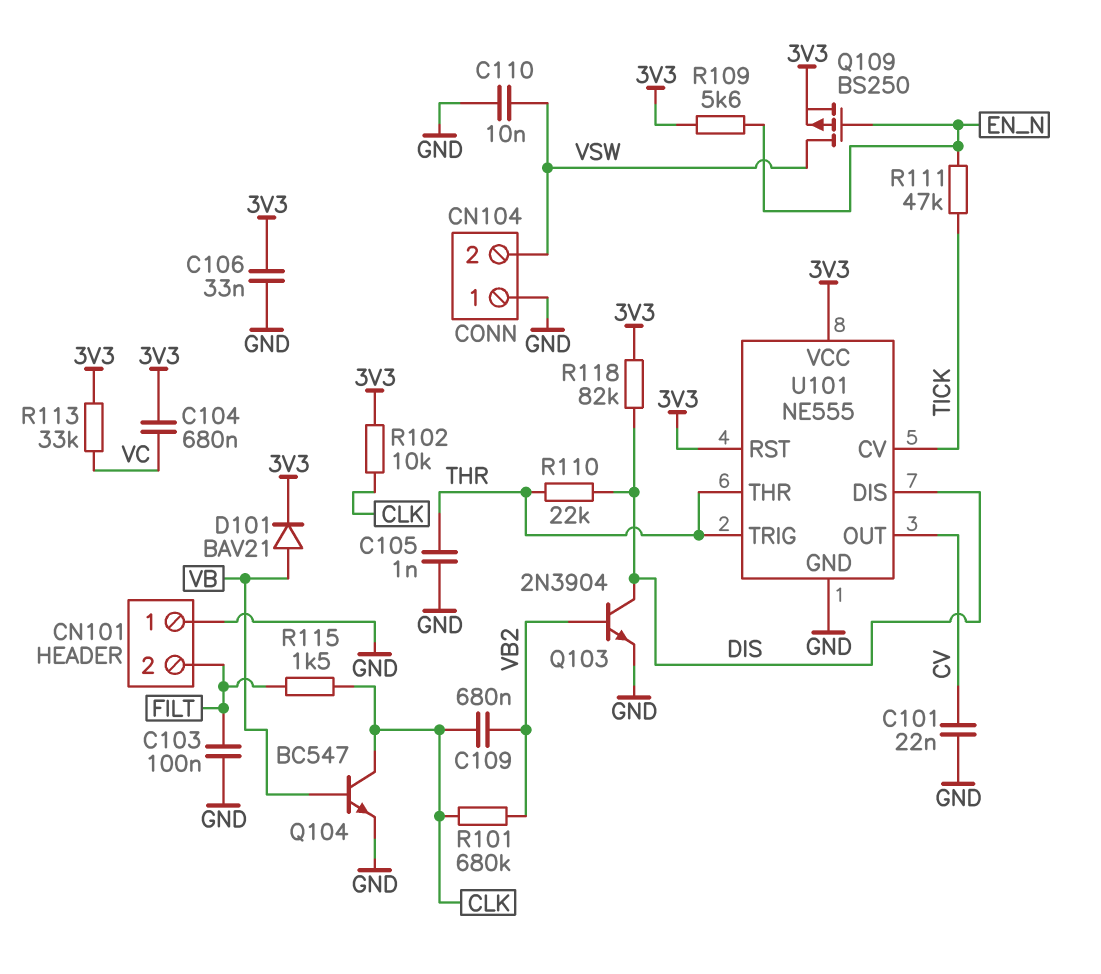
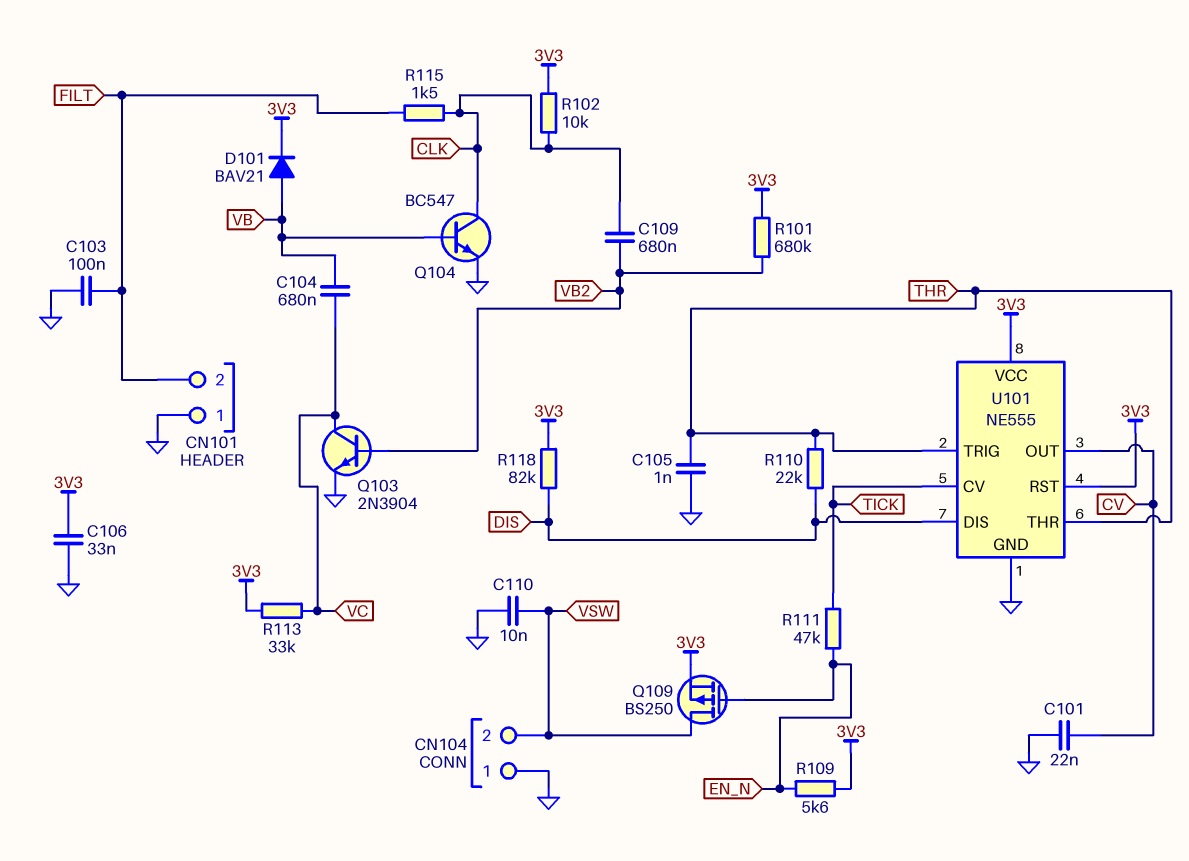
C104: 680nF (3V3, VC) -> 680nF (VB, VC)
Q103: NPN 2N3904 (B VB2, C DIS, E GND) -> NPN 2N3904 (B VB2, C VC, E GND)
R101: 680k (CLK, VB2) -> 680k (3V3, VB2)

